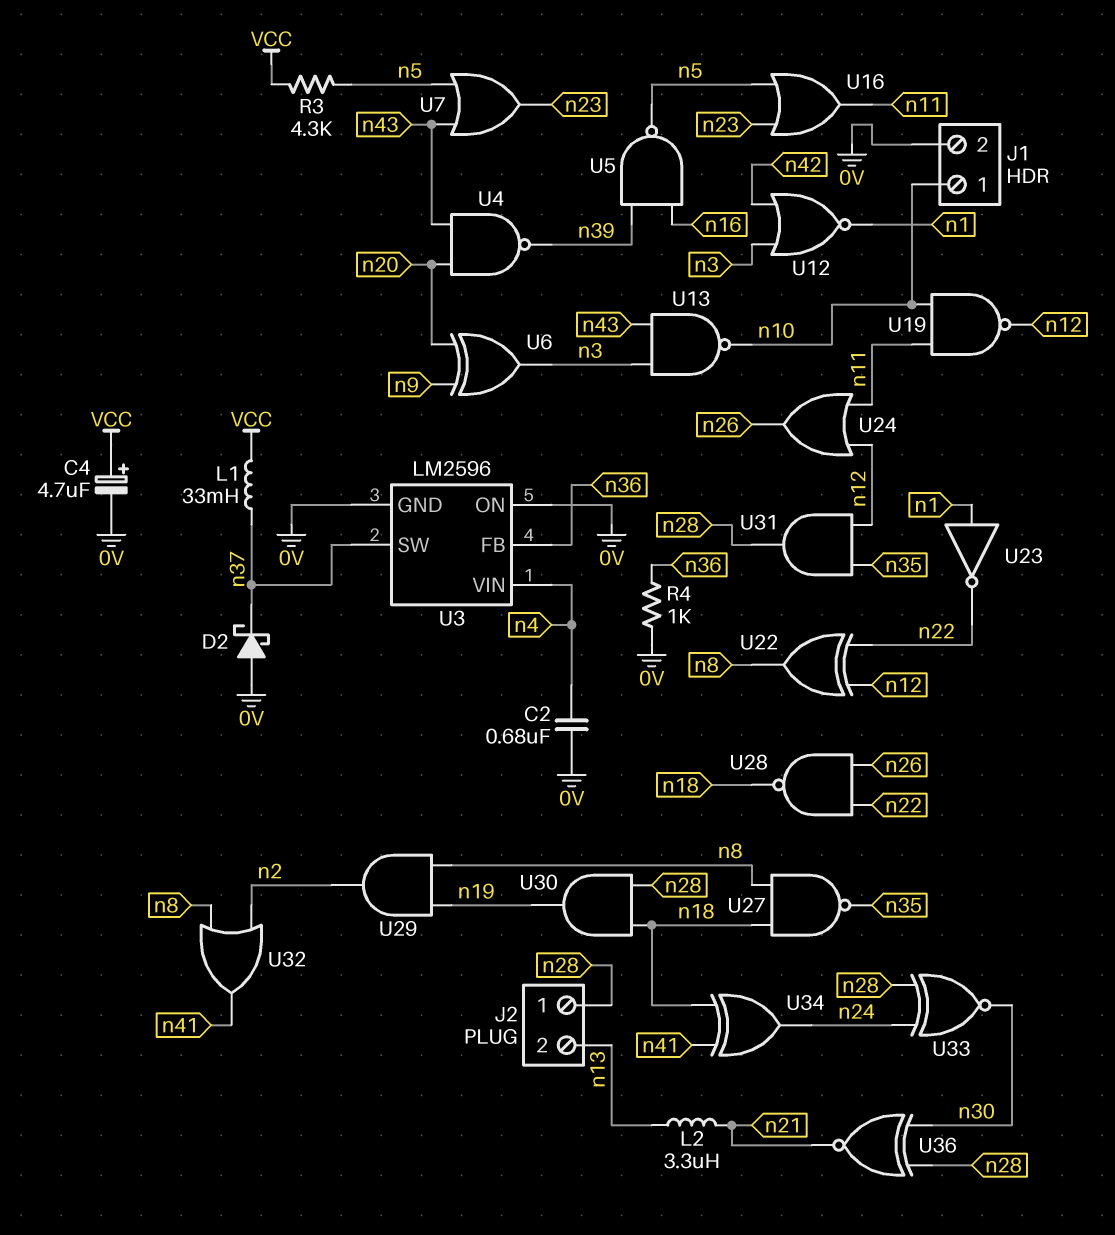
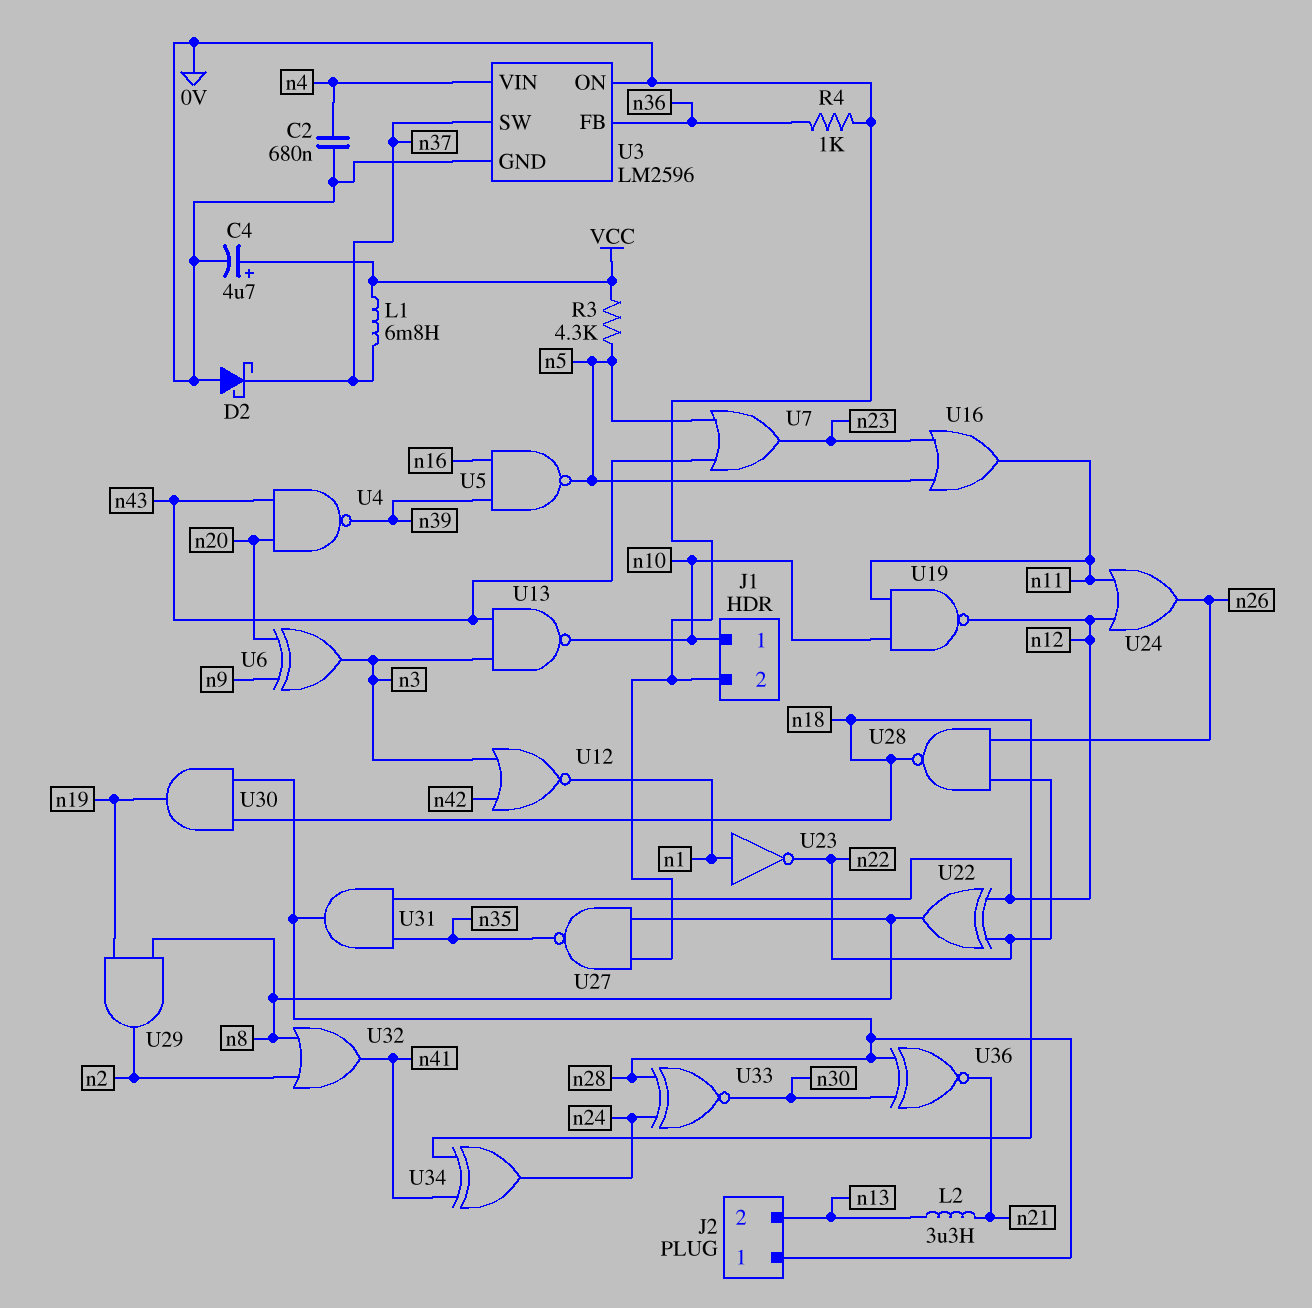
L1: 33mH (VCC, n37) -> 6.8mH (VCC, n37)
U27: NAND (in n8, in n18, out n35) -> NAND (in 0V, in n8, out n35)

